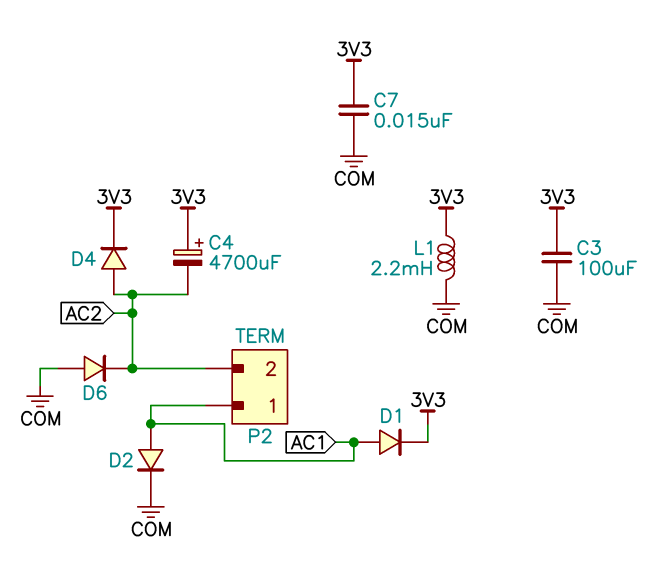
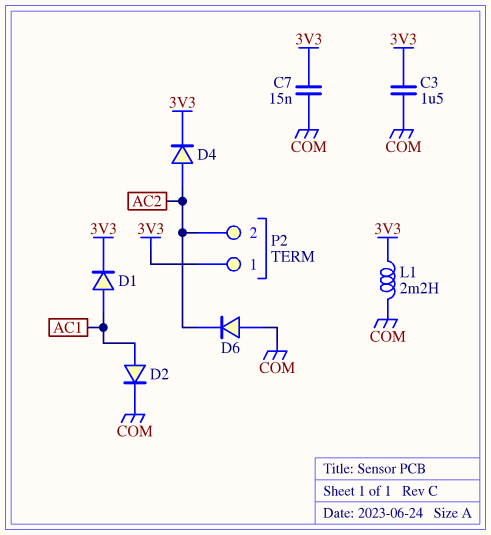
C3: 100uF (3V3, COM) -> 1.5uF (3V3, COM)
C4: 4700uF (plus 3V3, minus AC2) -> none
P2 pin 1: AC1 -> 3V3

